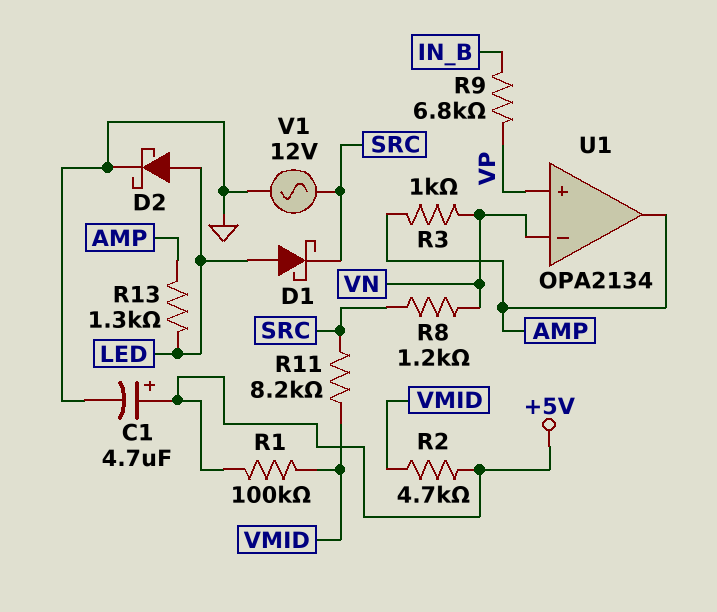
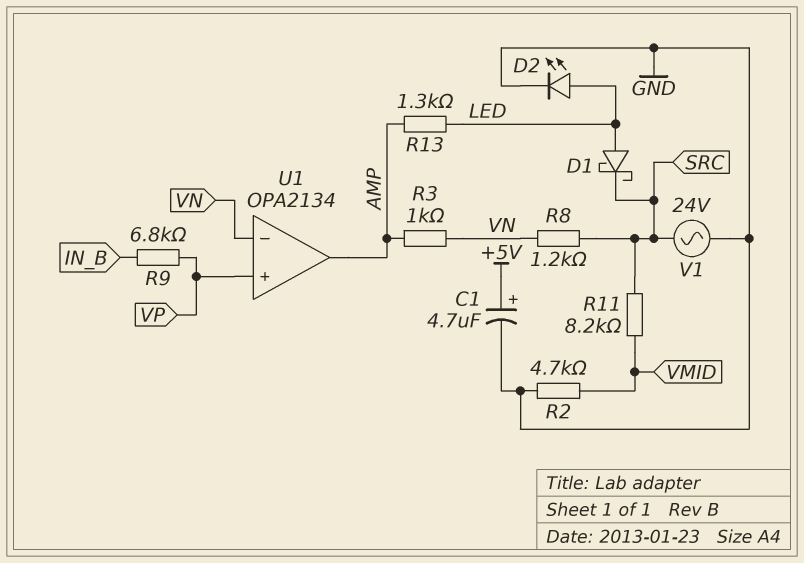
D2: schottky (A LED, K GND) -> LED (A LED, K GND)
R1: 100k (+5V, VMID) -> none
R2: 4.7k (+5V, VMID) -> 4.7k (GND, VMID)
V1: AC 12V (GND, SRC) -> AC 24V (GND, SRC)

